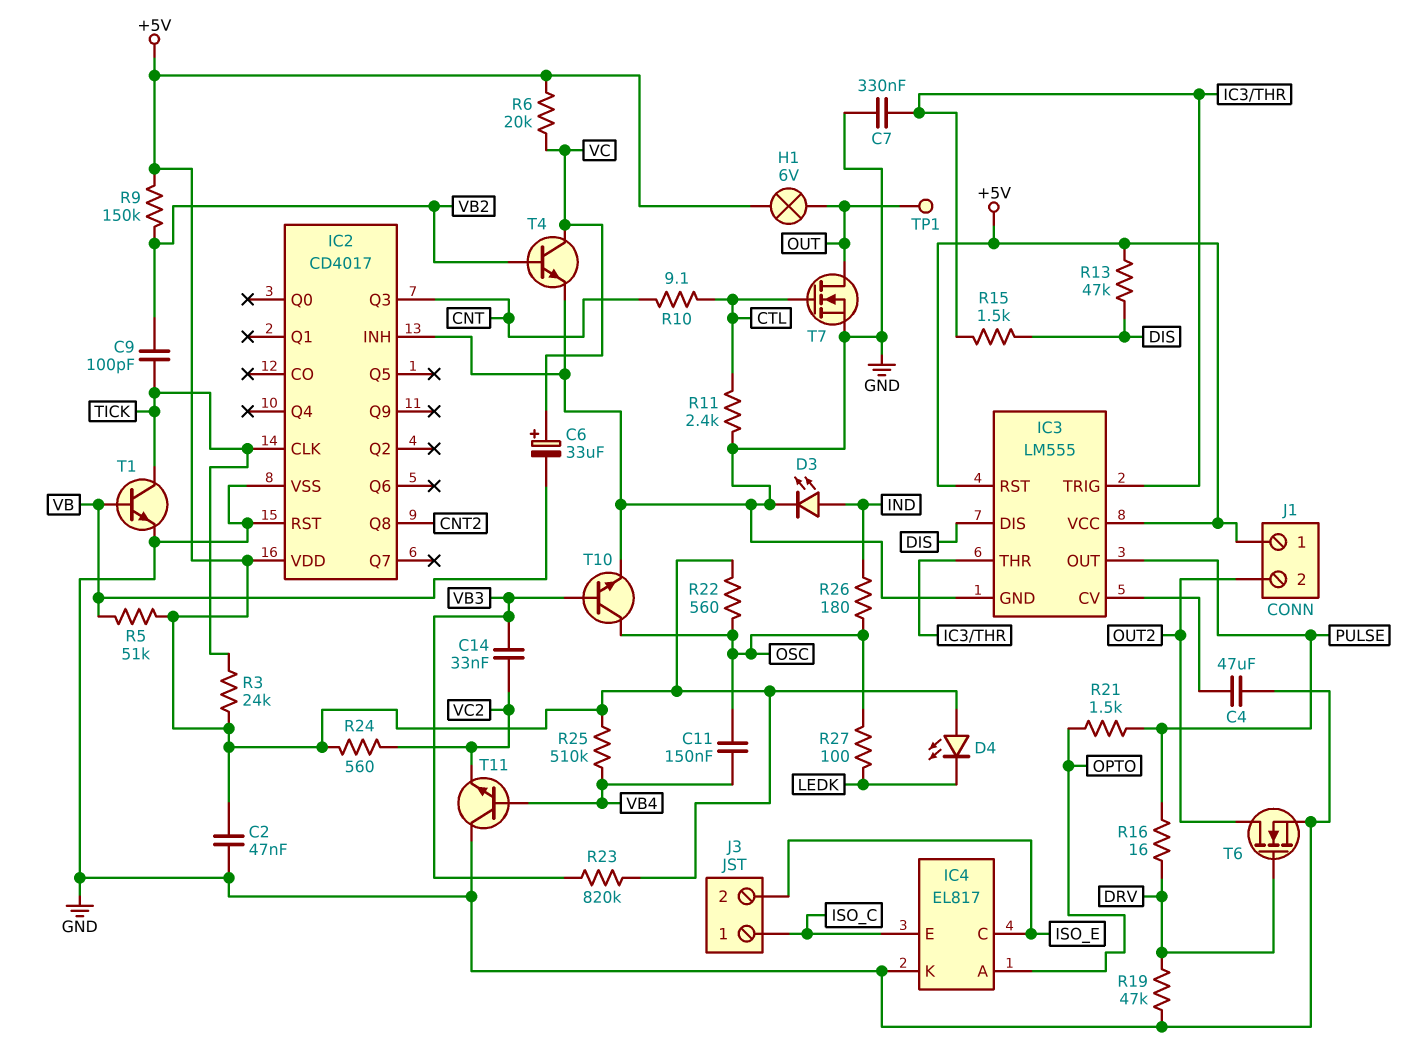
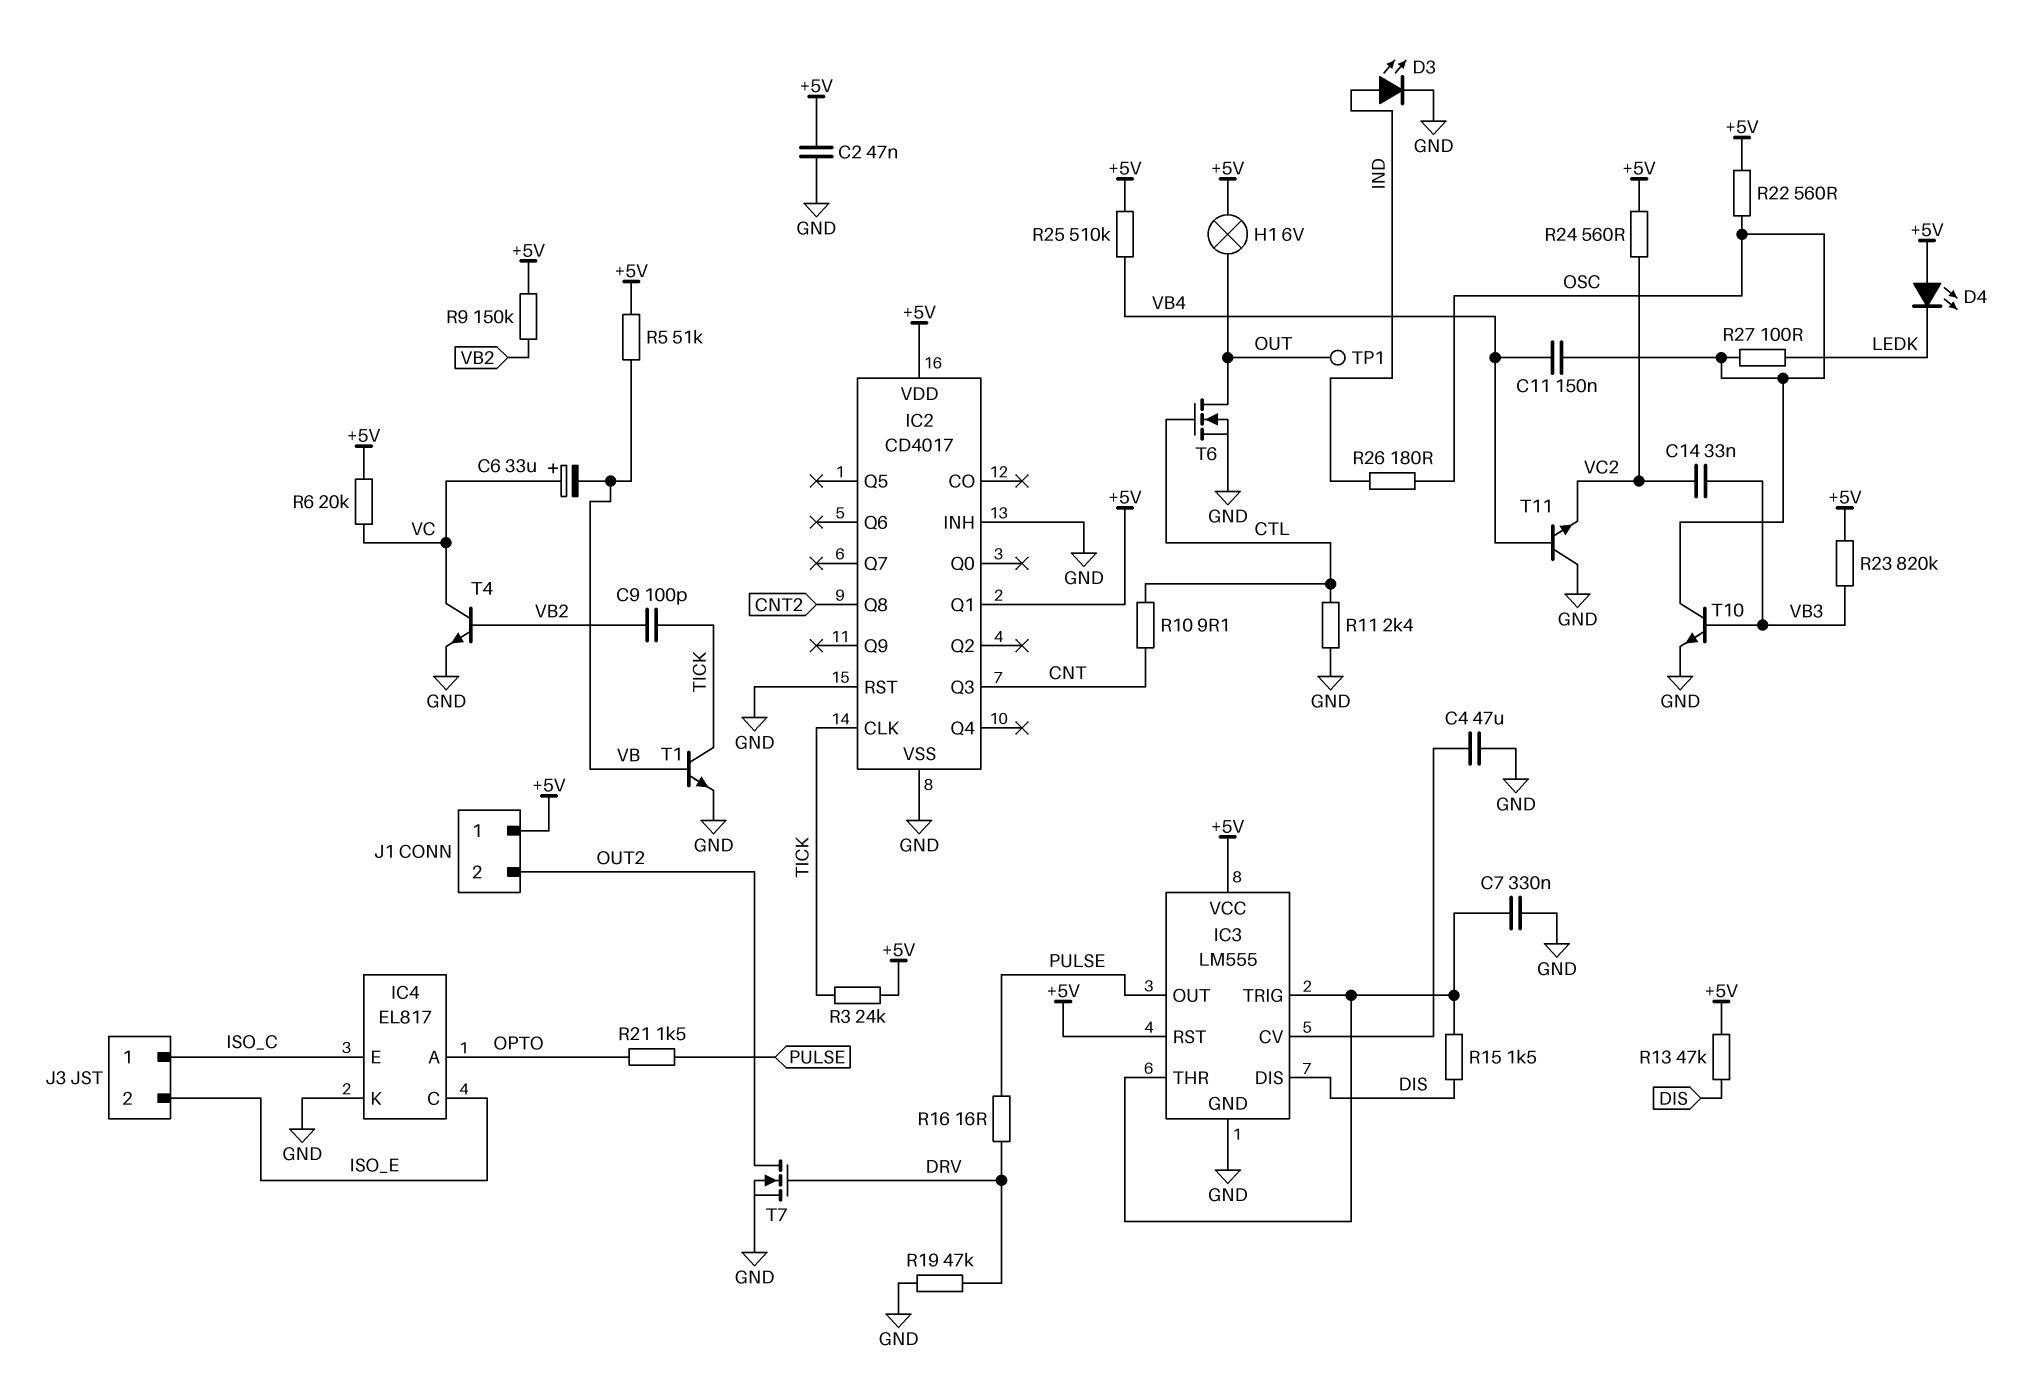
IC2 pin Q1: none -> +5V
T6: NMOS (G DRV, D OUT2, S GND) -> NMOS (G CTL, D OUT, S GND)
T7: NMOS (G CTL, D OUT, S GND) -> NMOS (G DRV, D OUT2, S GND)

